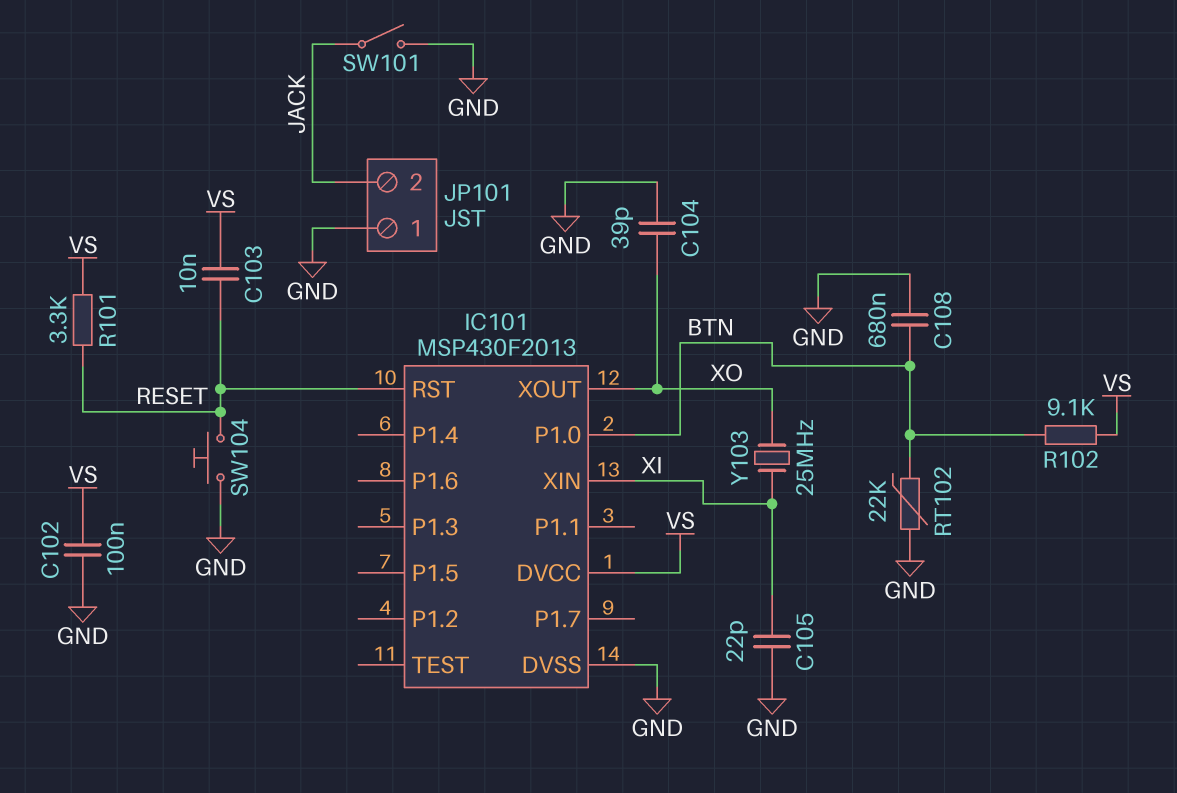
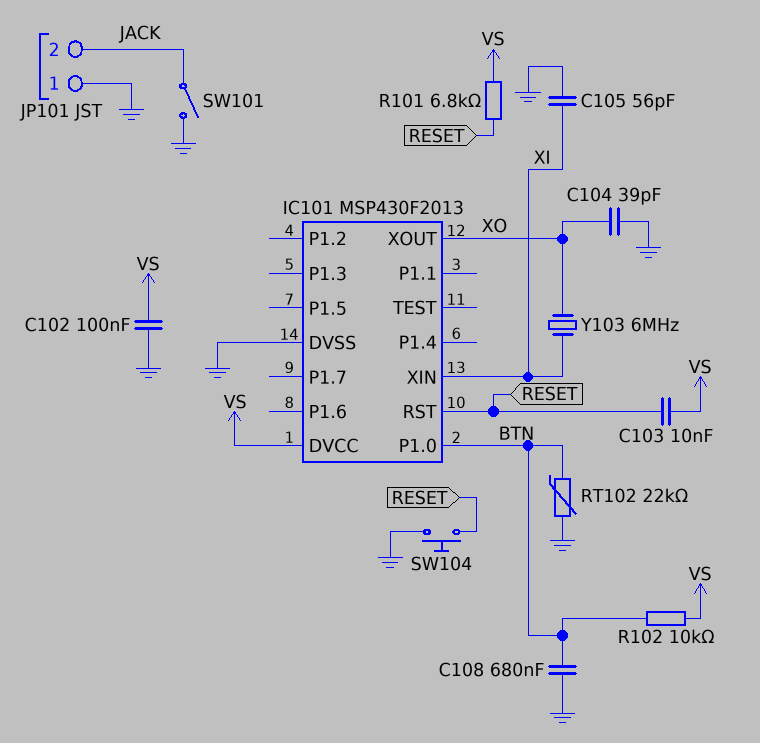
C105: 22pF (GND, XI) -> 56pF (GND, XI)
R101: 3.3k (RESET, VS) -> 6.8k (RESET, VS)
R102: 9.1k (BTN, VS) -> 10k (BTN, VS)
Y103: 25MHz (XI, XO) -> 6MHz (XI, XO)

